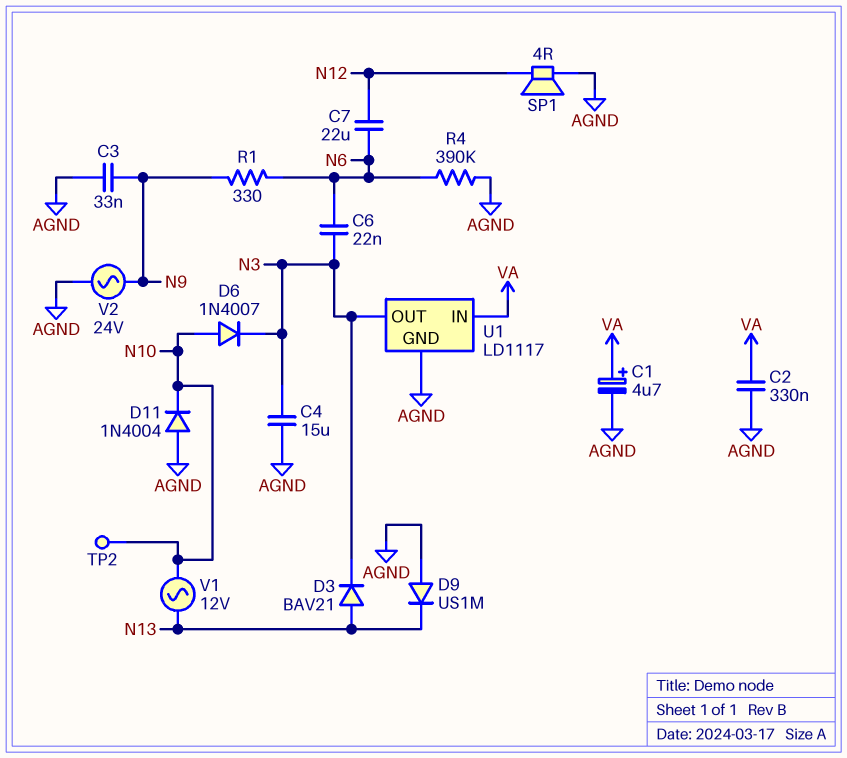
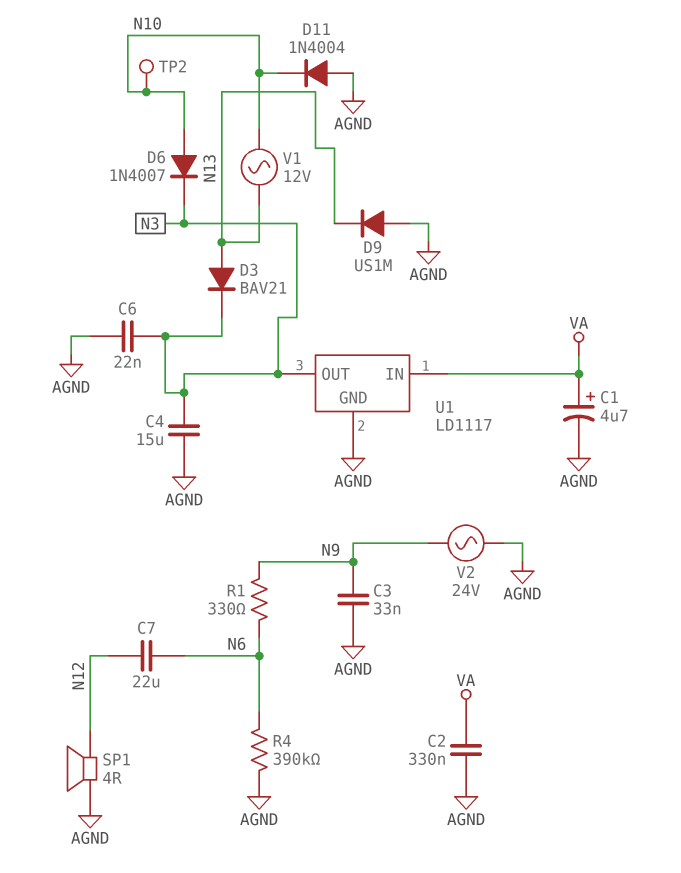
C6: 22nF (N3, N6) -> 22nF (AGND, N3)

